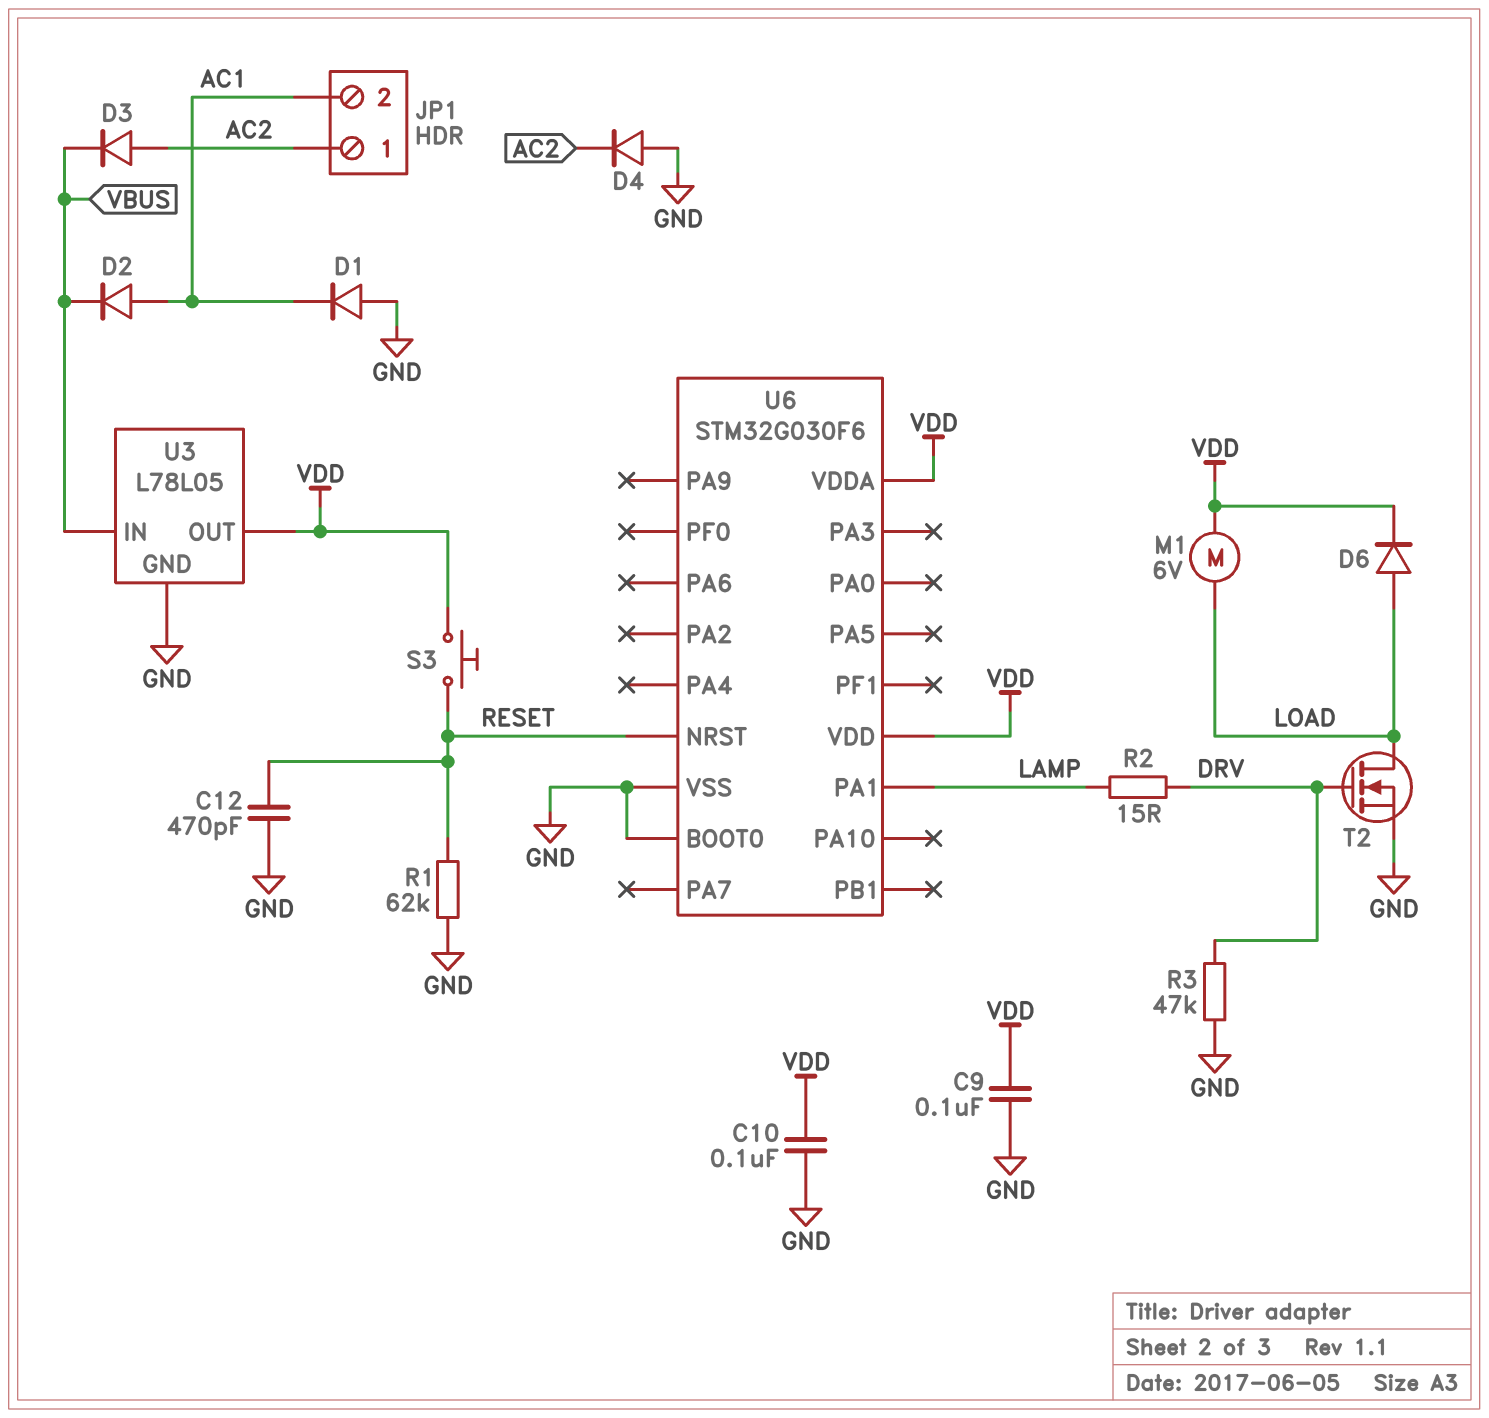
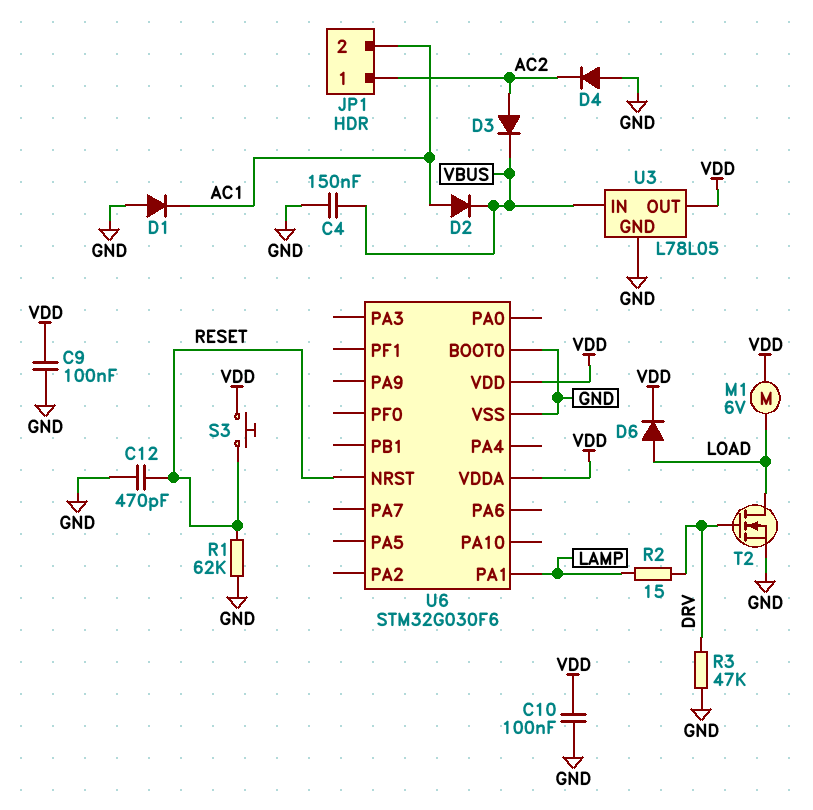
C4: none -> 150nF (GND, VBUS)

